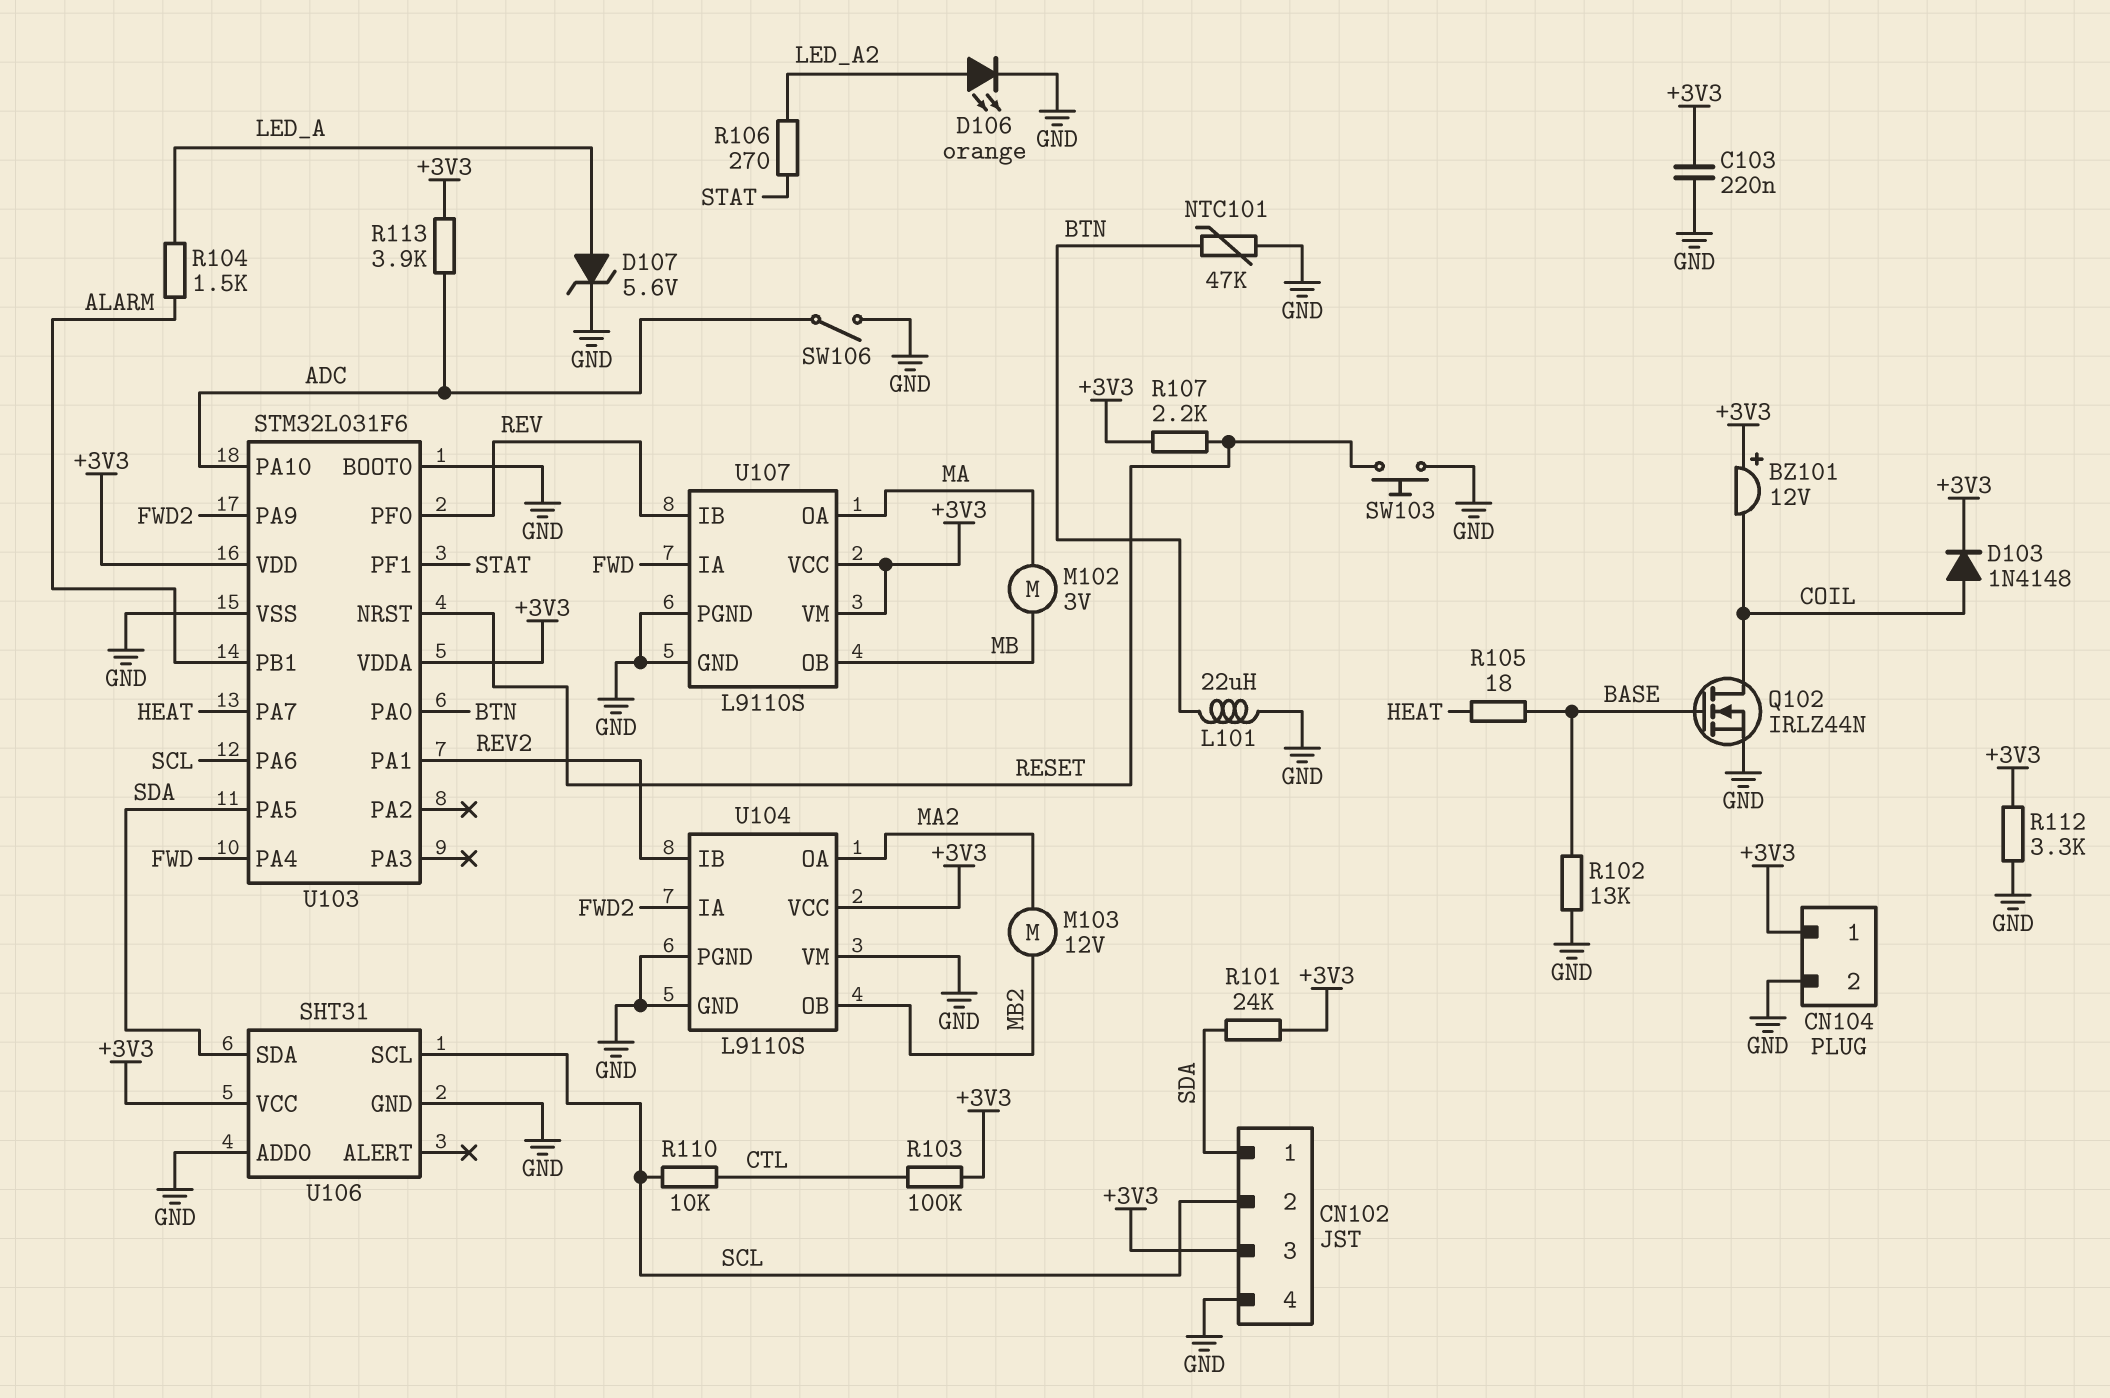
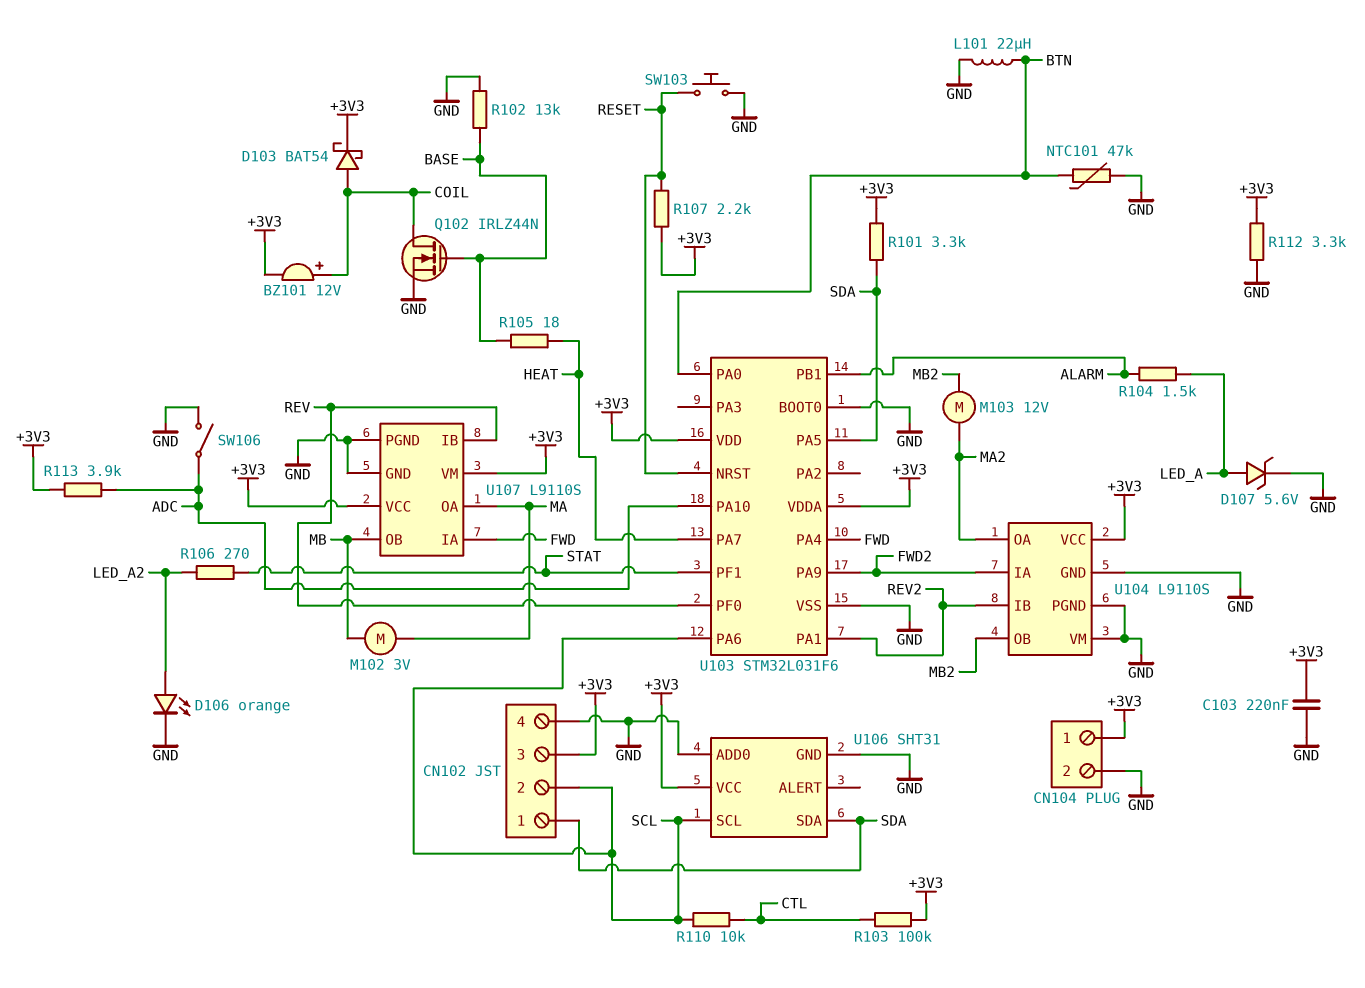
BZ101: buzzer 12V (plus +3V3, minus COIL) -> buzzer 12V (plus COIL, minus +3V3)
D103: diode 1N4148 (A COIL, K +3V3) -> schottky BAT54 (A COIL, K +3V3)
R101: 24k (+3V3, SDA) -> 3.3k (+3V3, SDA)

